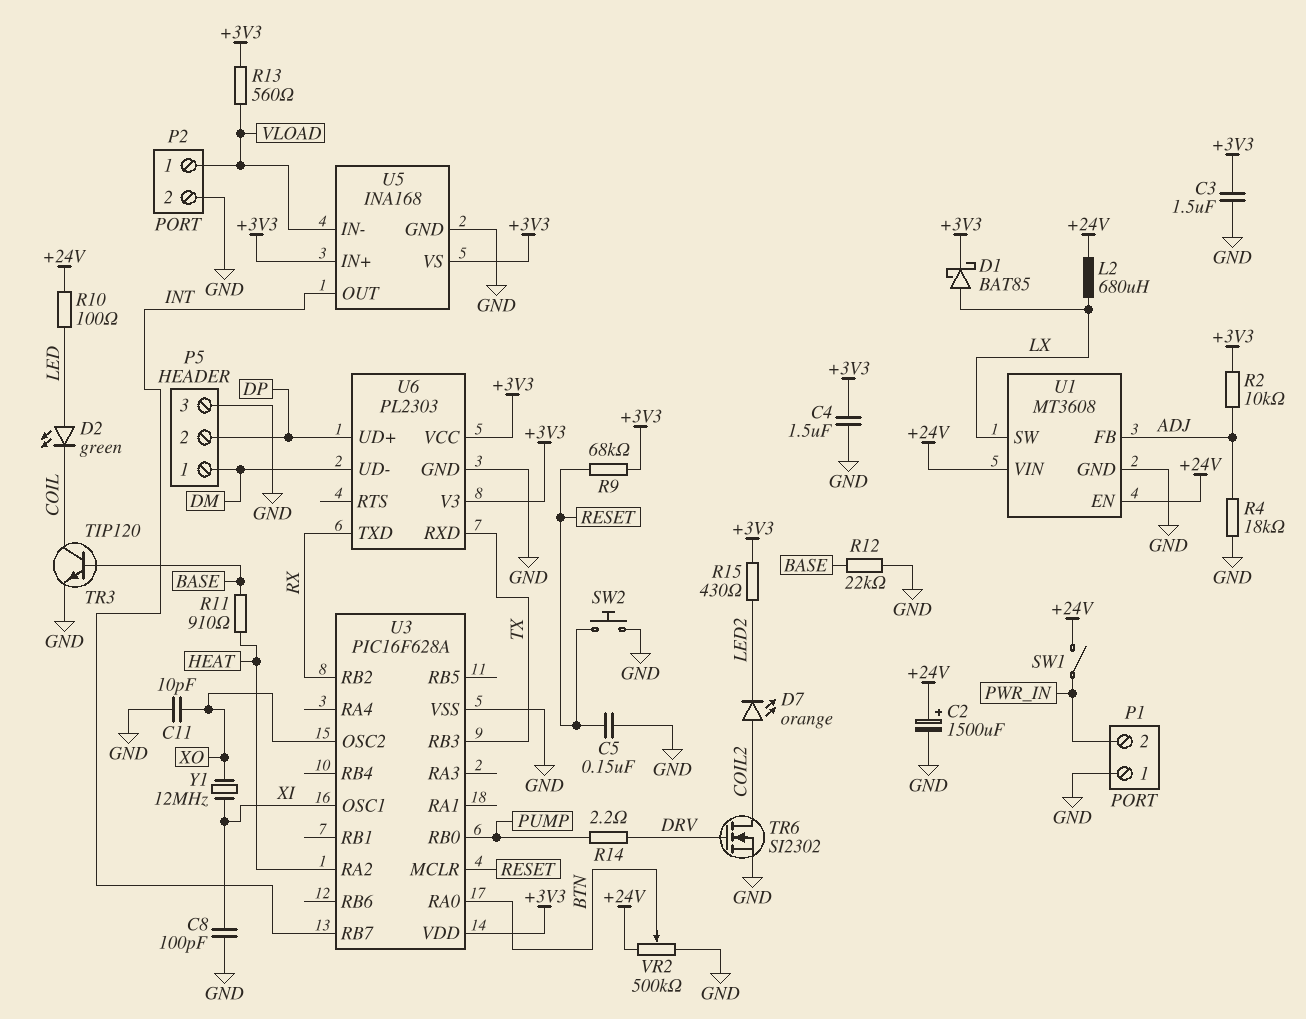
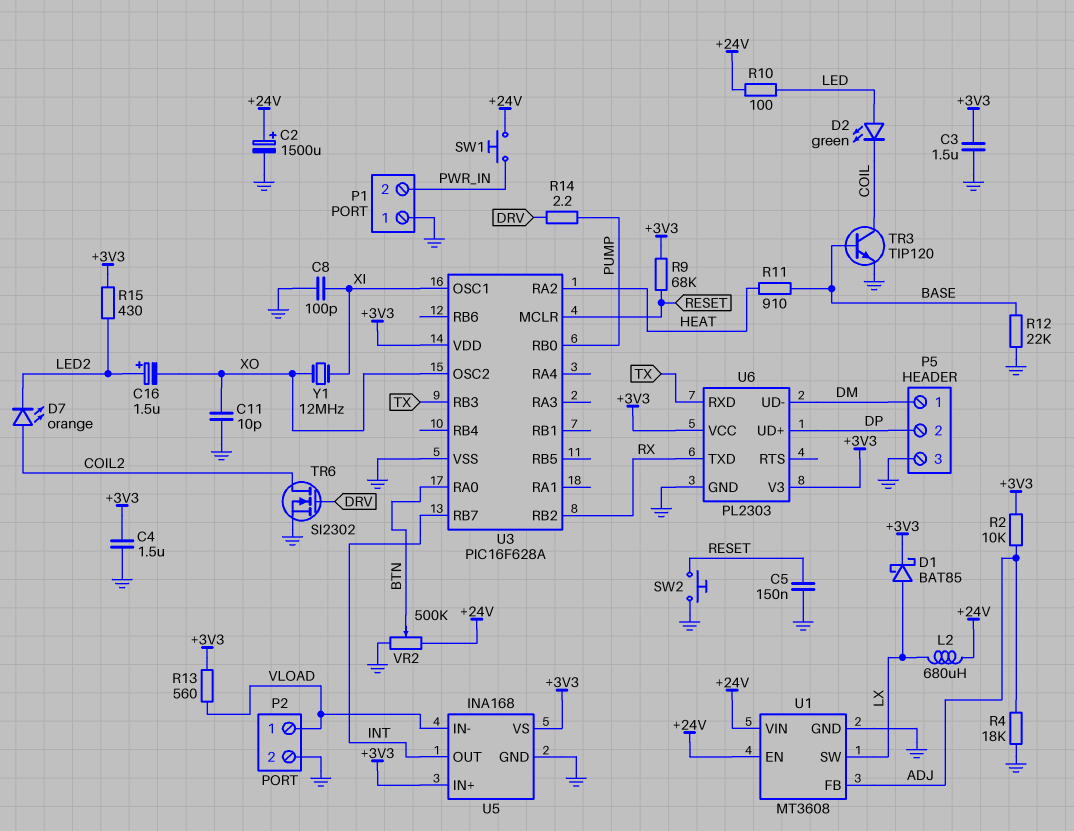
C16: none -> 1.5uF (plus LED2, minus XO)
SW1: switch (+24V, PWR_IN) -> button (+24V, PWR_IN)

